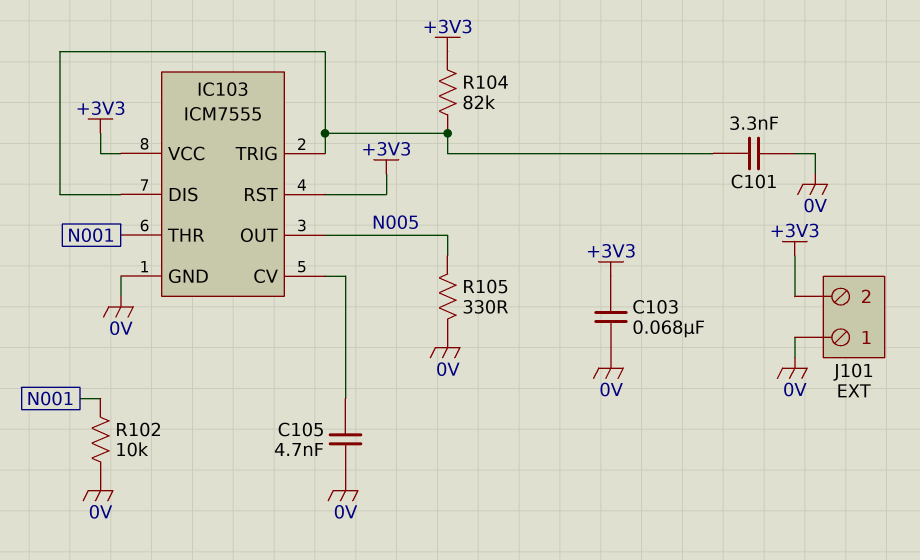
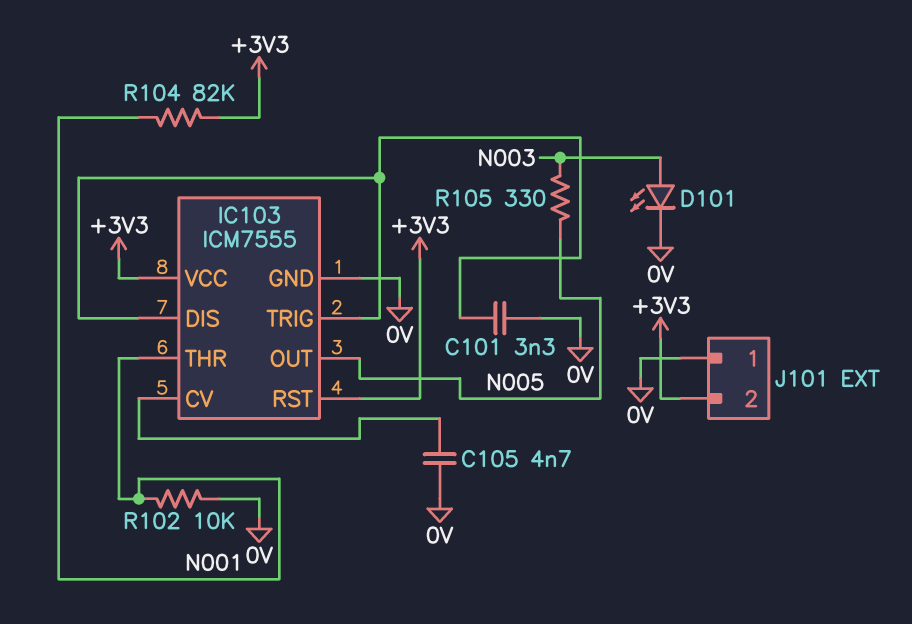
C103: 68nF (+3V3, 0V) -> none
D101: none -> LED (A N003, K 0V)
R104: 82k (+3V3, IC103/DIS) -> 82k (+3V3, N001)
R105: 330 (0V, N005) -> 330 (N003, N005)

